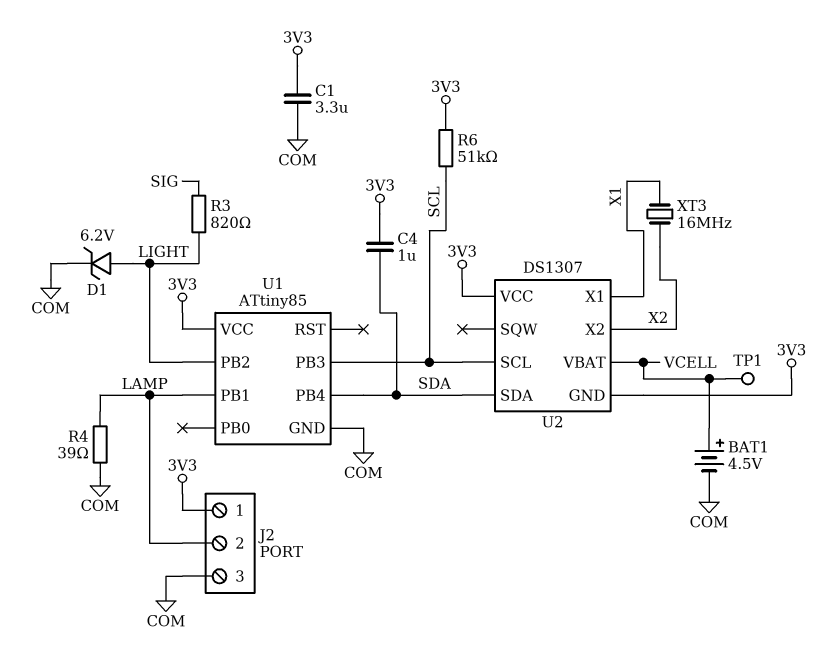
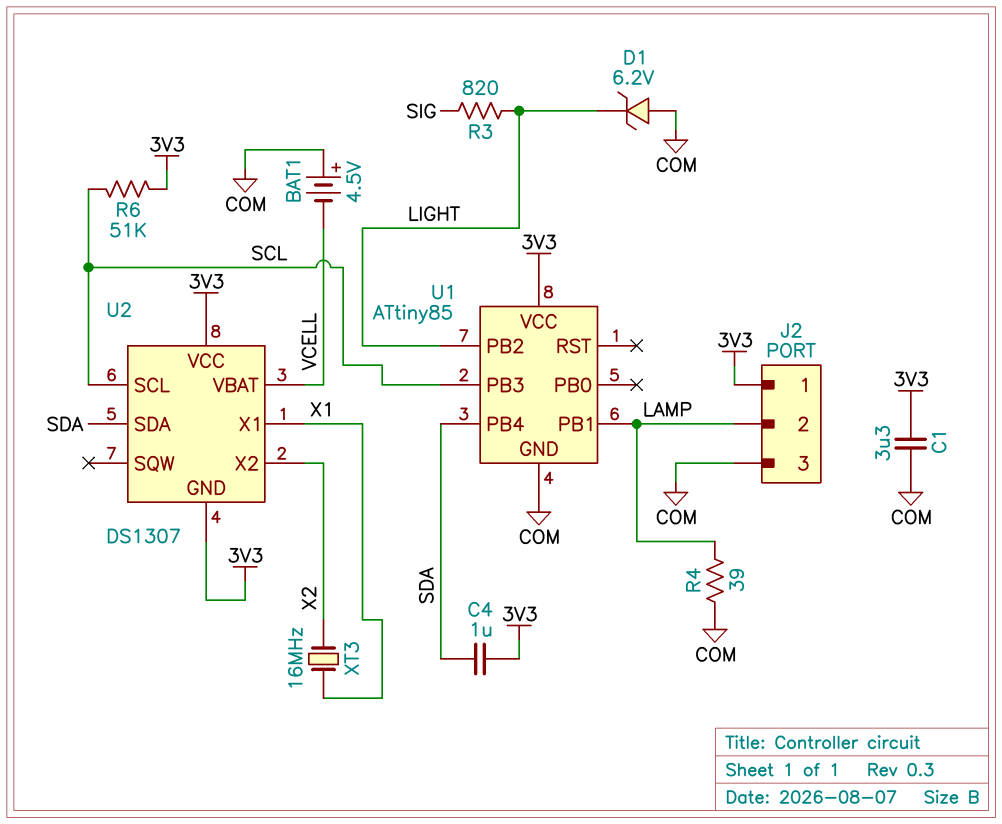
BAT1: 4.5V (plus VCELL, minus COM) -> 4.5V (plus COM, minus VCELL)
D1: zener 6.2V (A LIGHT, K COM) -> zener 6.2V (A COM, K LIGHT)
TP1: test point (VCELL) -> none

